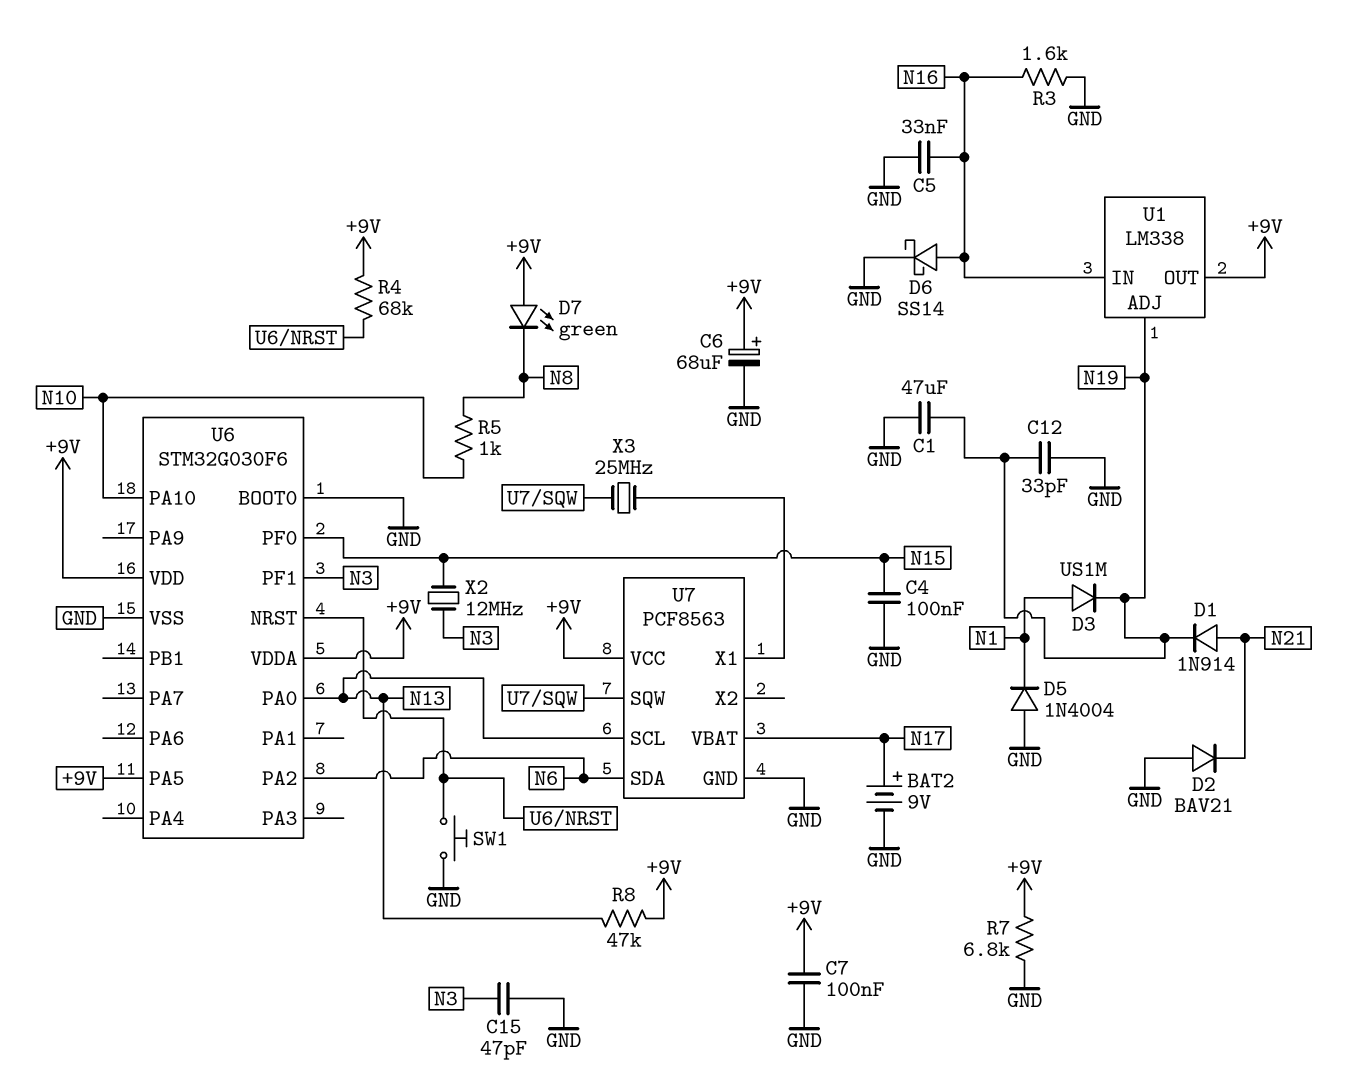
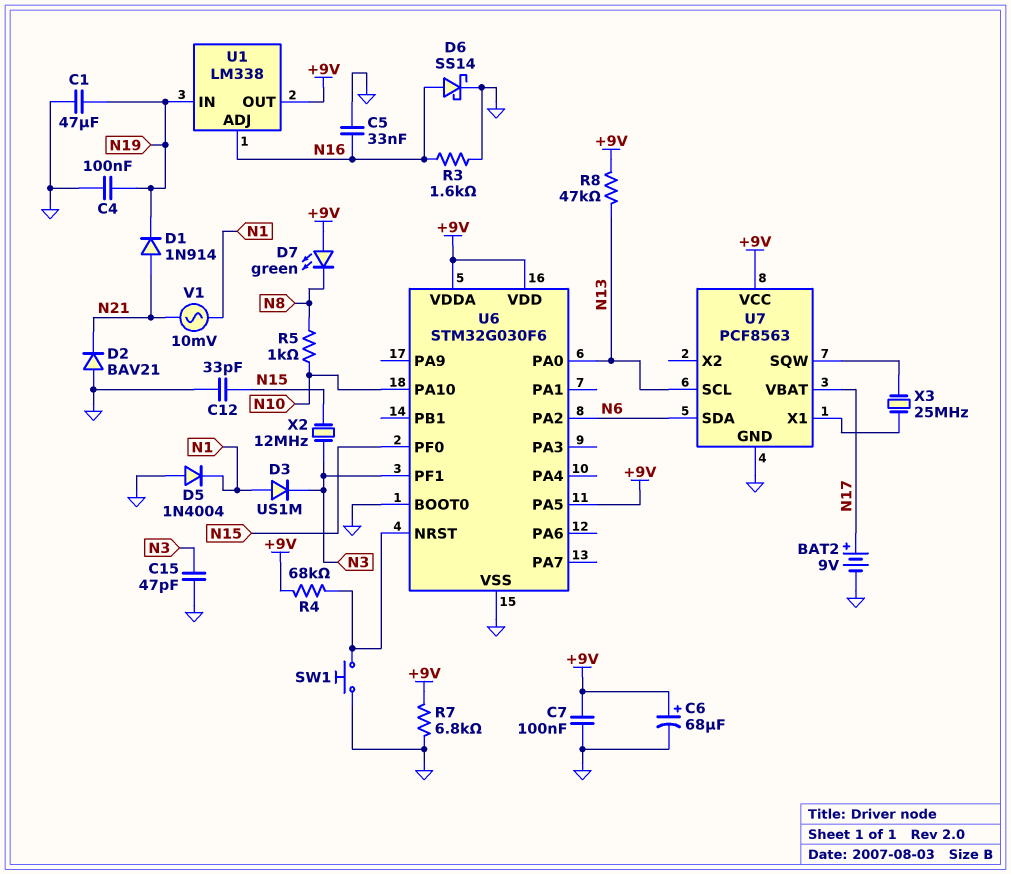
C4: 100nF (GND, N15) -> 100nF (GND, N19)
C12: 33pF (GND, N19) -> 33pF (GND, N15)
D3: diode US1M (A N1, K N19) -> diode US1M (A N1, K N3)
U1 pin ADJ: N19 -> N16
U1 pin IN: N16 -> N19
V1: none -> AC 10mV (N1, N21)

